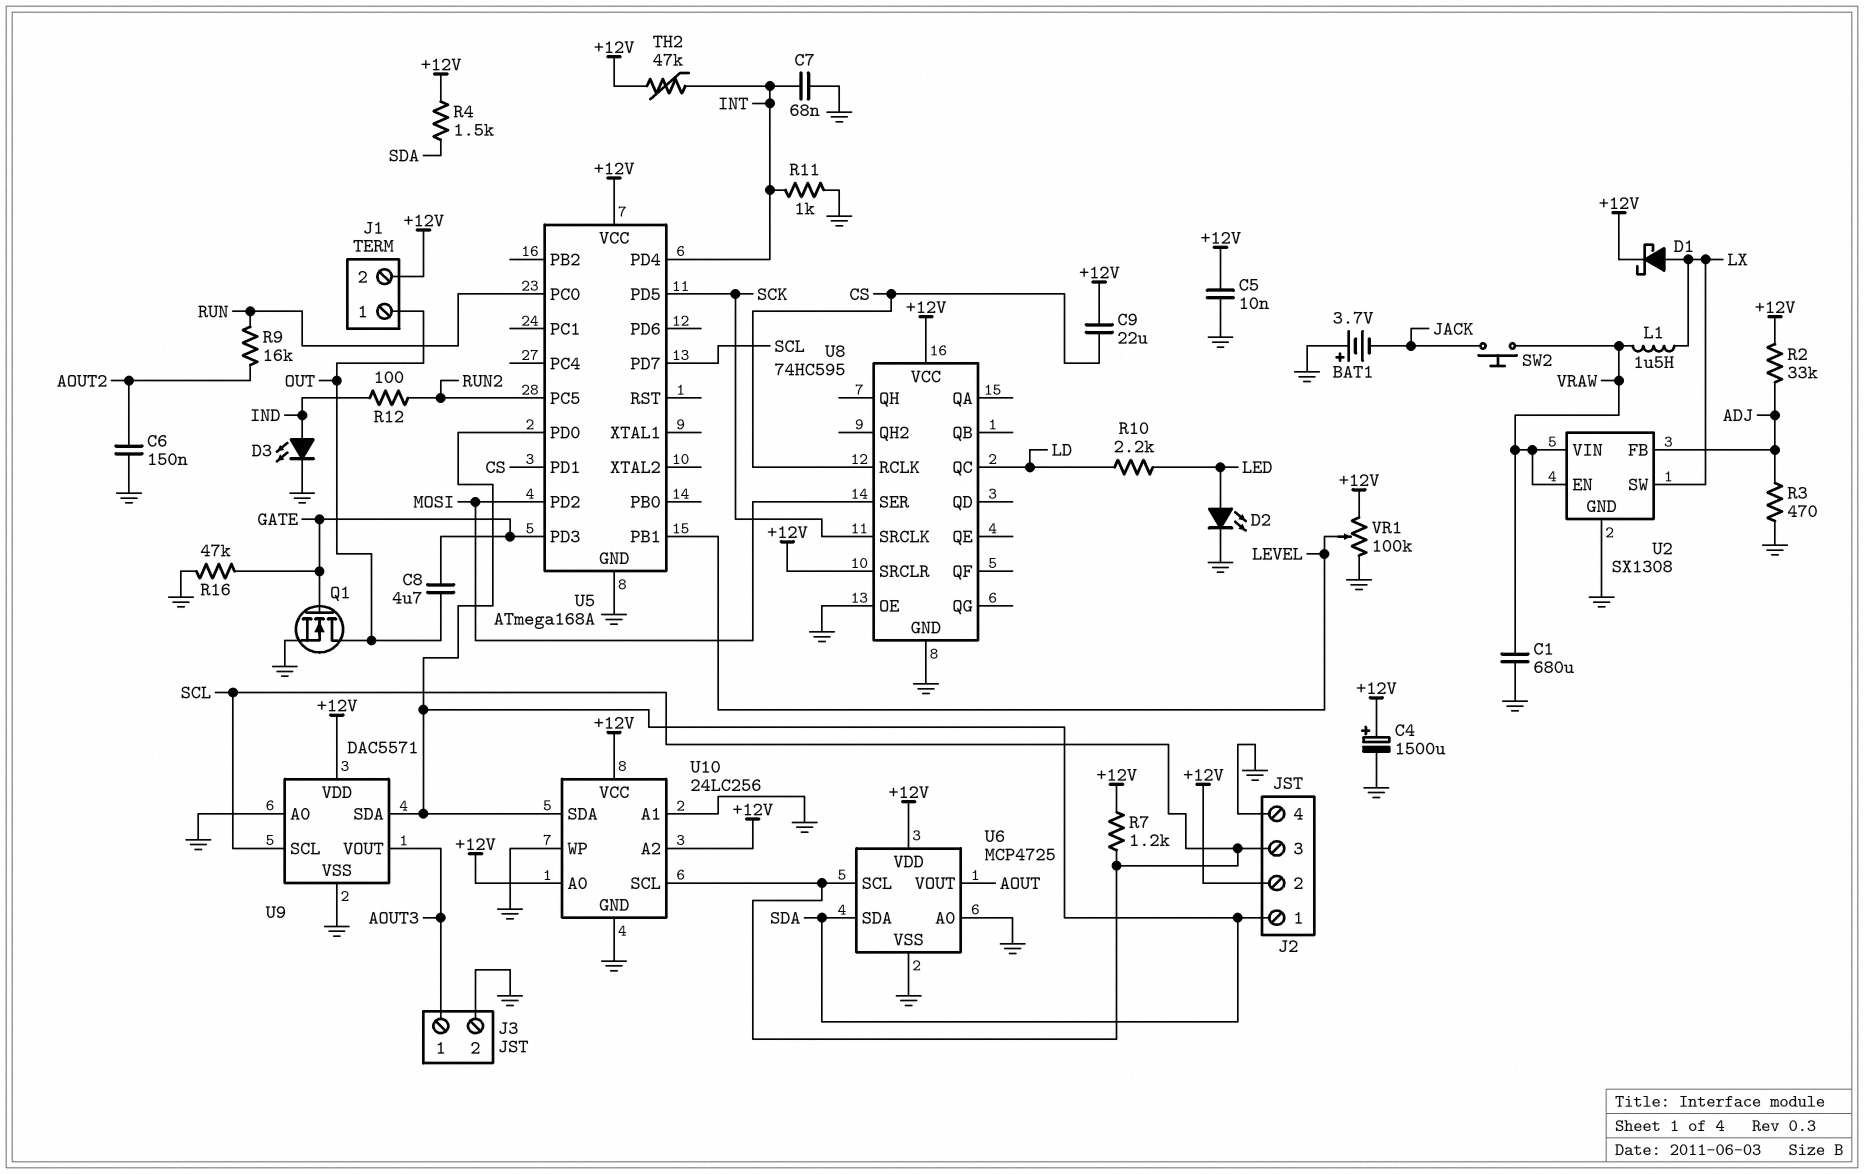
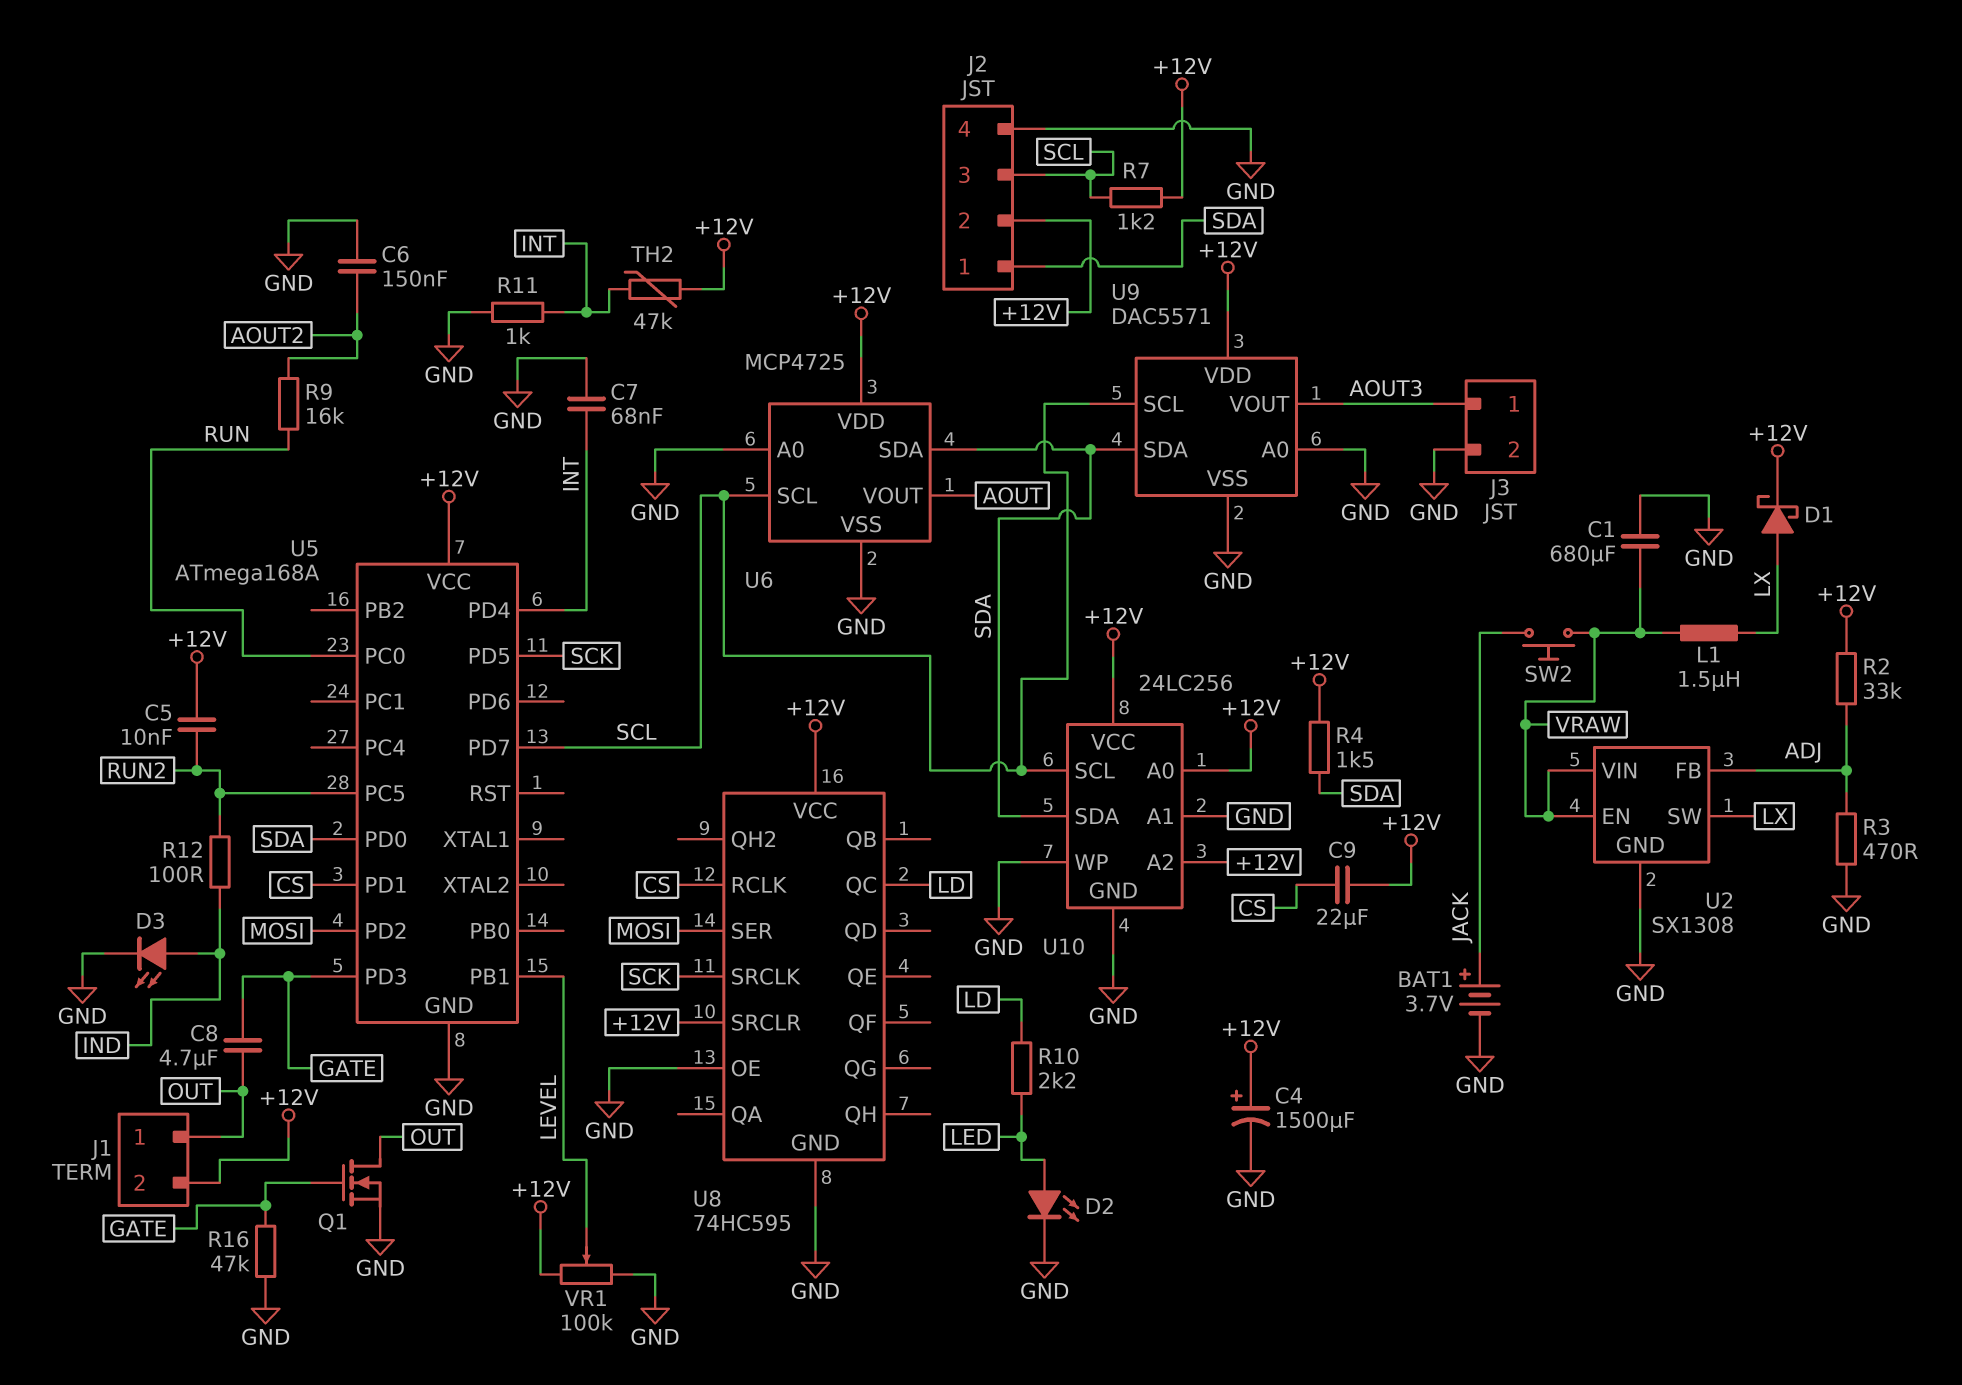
BAT1: 3.7V (plus GND, minus JACK) -> 3.7V (plus JACK, minus GND)
C5: 10nF (+12V, GND) -> 10nF (+12V, RUN2)

